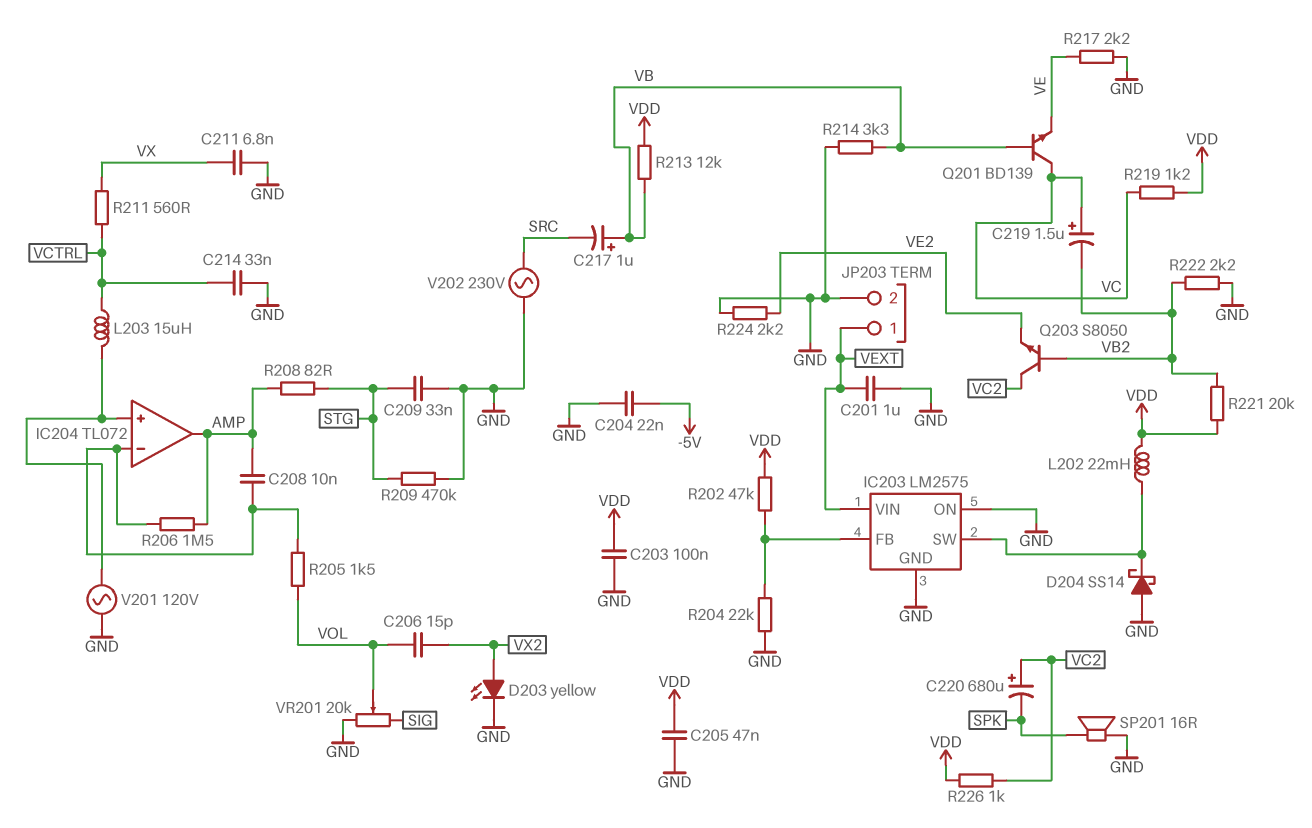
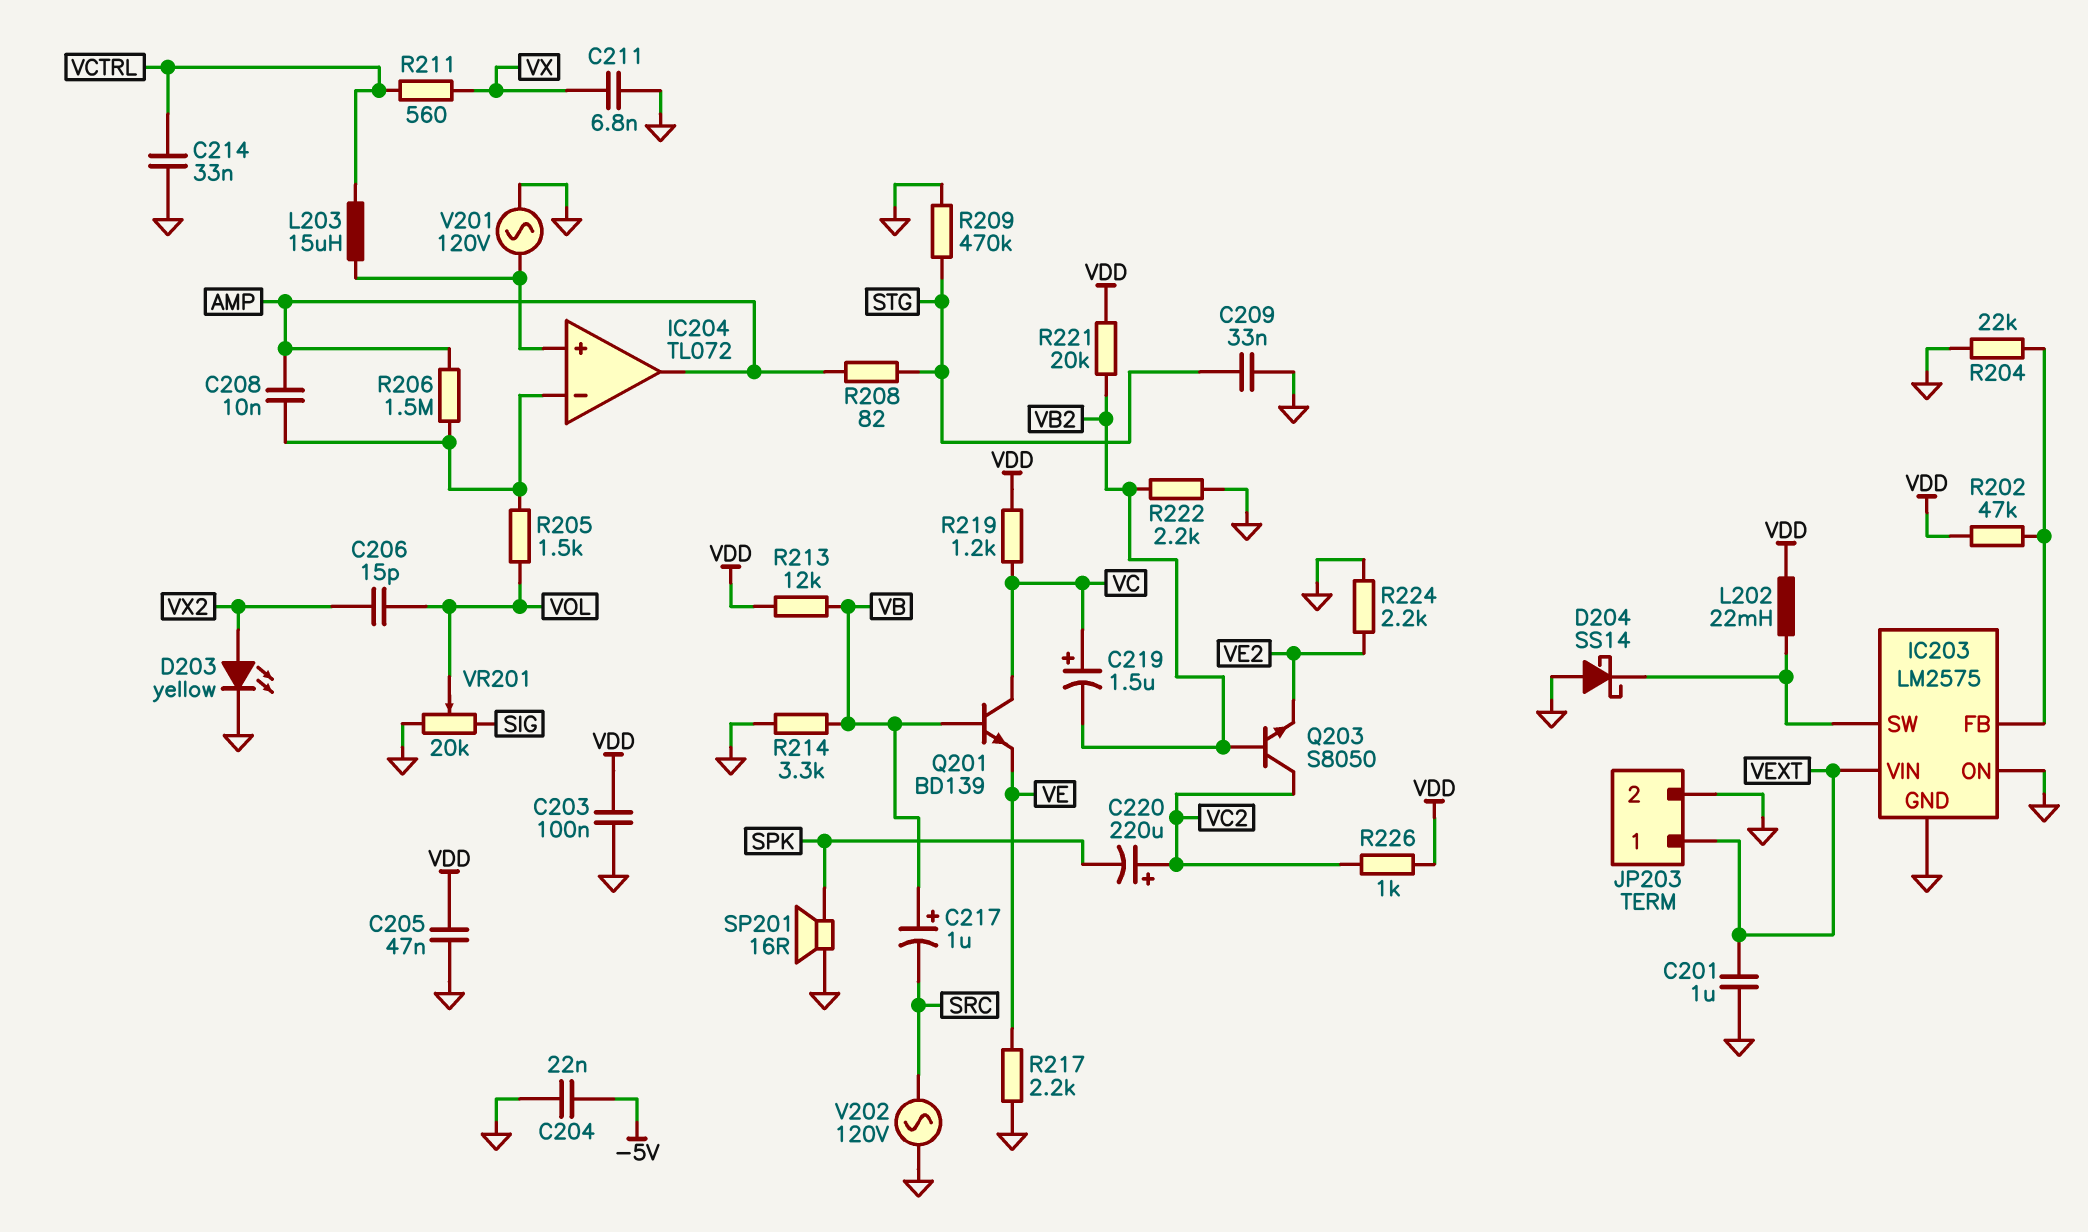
C220: 680uF (plus VC2, minus SPK) -> 220uF (plus VC2, minus SPK)
V202: AC 230V (GND, SRC) -> AC 120V (GND, SRC)

